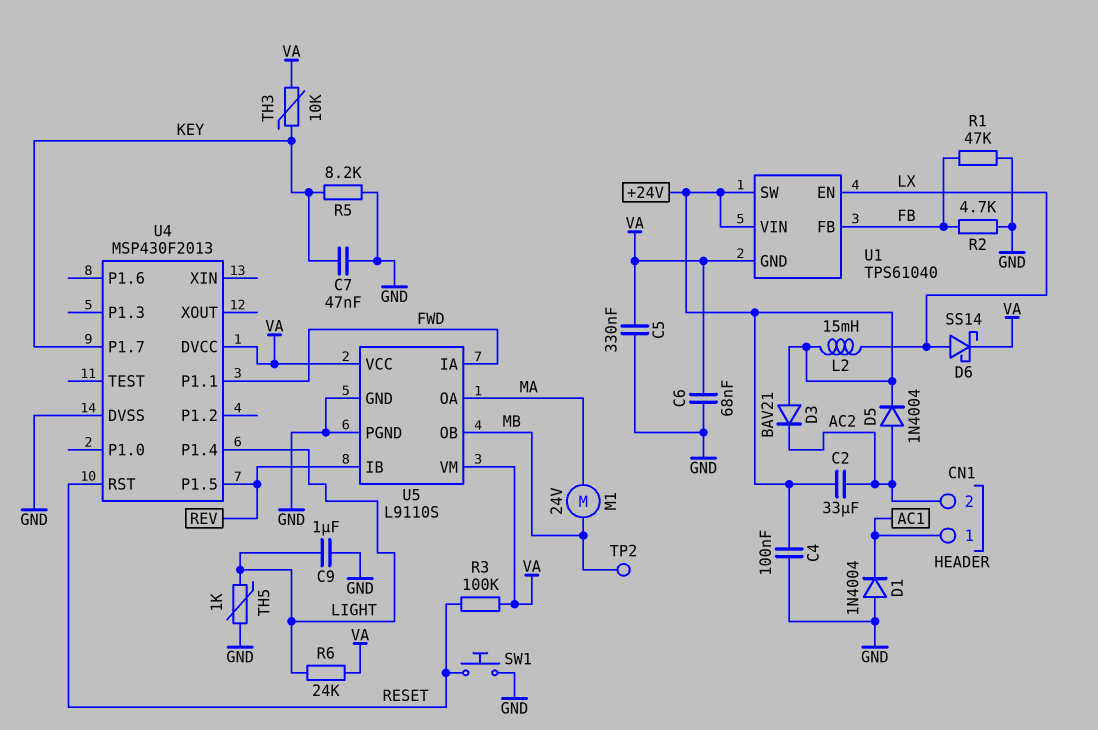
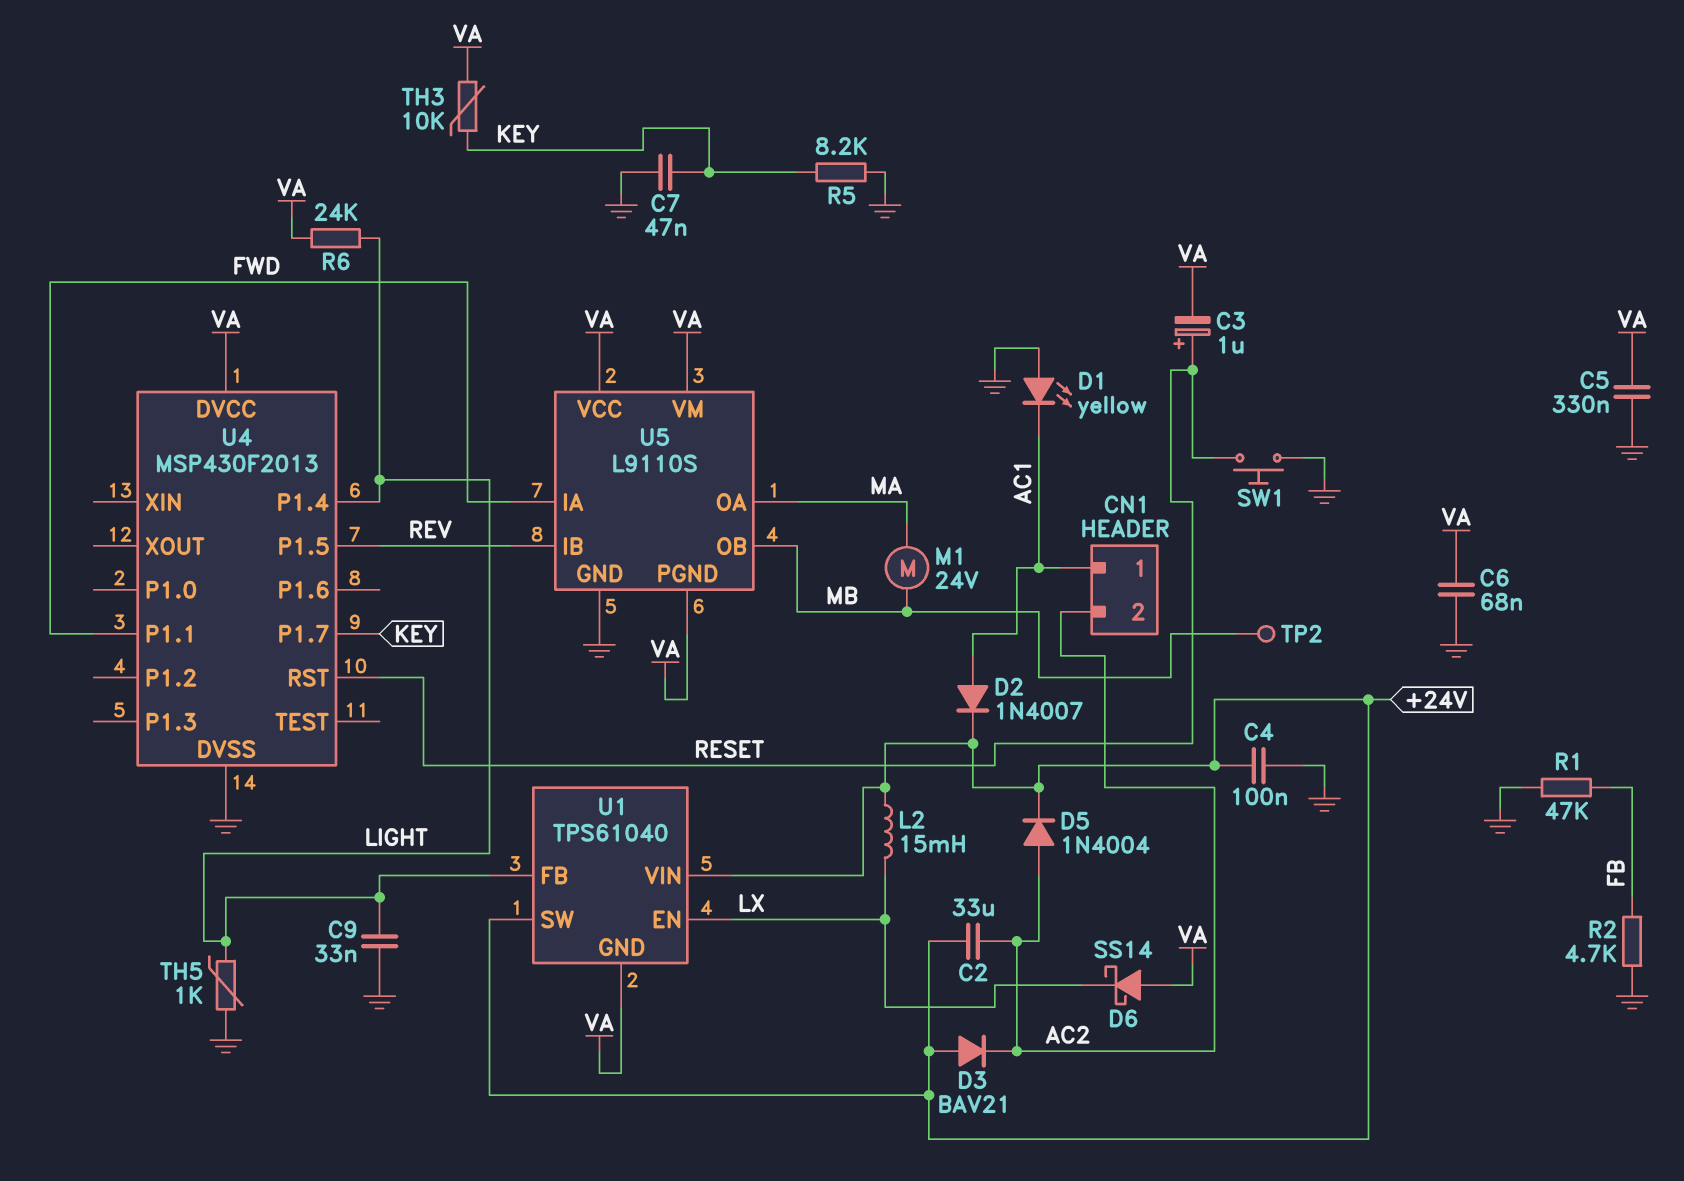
C3: none -> 1uF (plus RESET, minus VA)
C9: 1uF (GND, LIGHT) -> 33nF (GND, LIGHT)
D1: diode 1N4004 (A GND, K AC1) -> LED yellow (A GND, K AC1)
D2: none -> diode 1N4007 (A AC1, K +24V)
D6: schottky SS14 (A LX, K VA) -> schottky SS14 (A VA, K LX)
R3: 100k (RESET, VA) -> none
U1 pin FB: FB -> LIGHT
U5 pin PGND: GND -> VA

